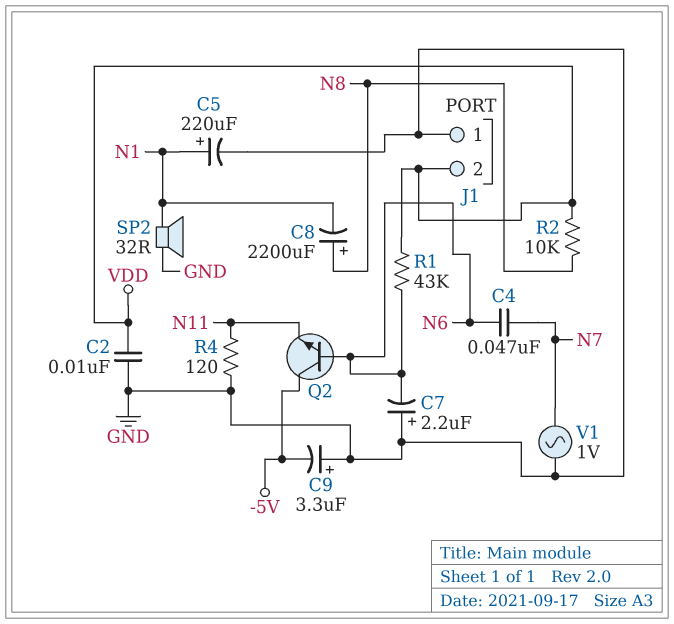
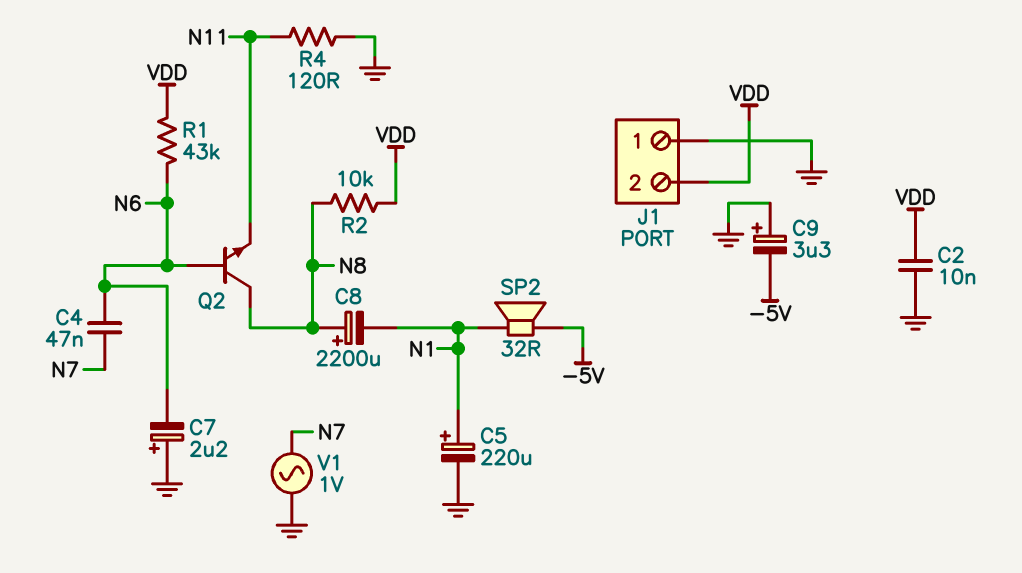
Q2: NPN (B N6, C -5V, E N11) -> NPN (B N6, C N8, E N11)
SP2: speaker 32R (GND, N1) -> speaker 32R (-5V, N1)

